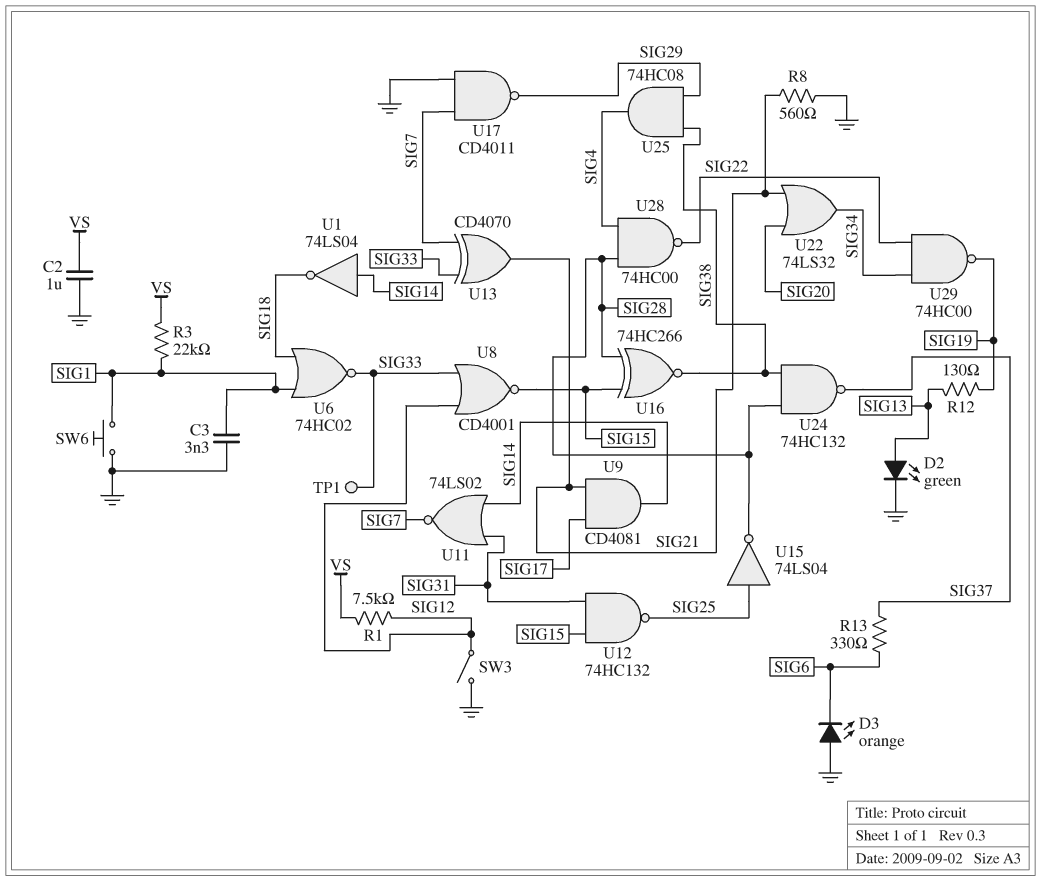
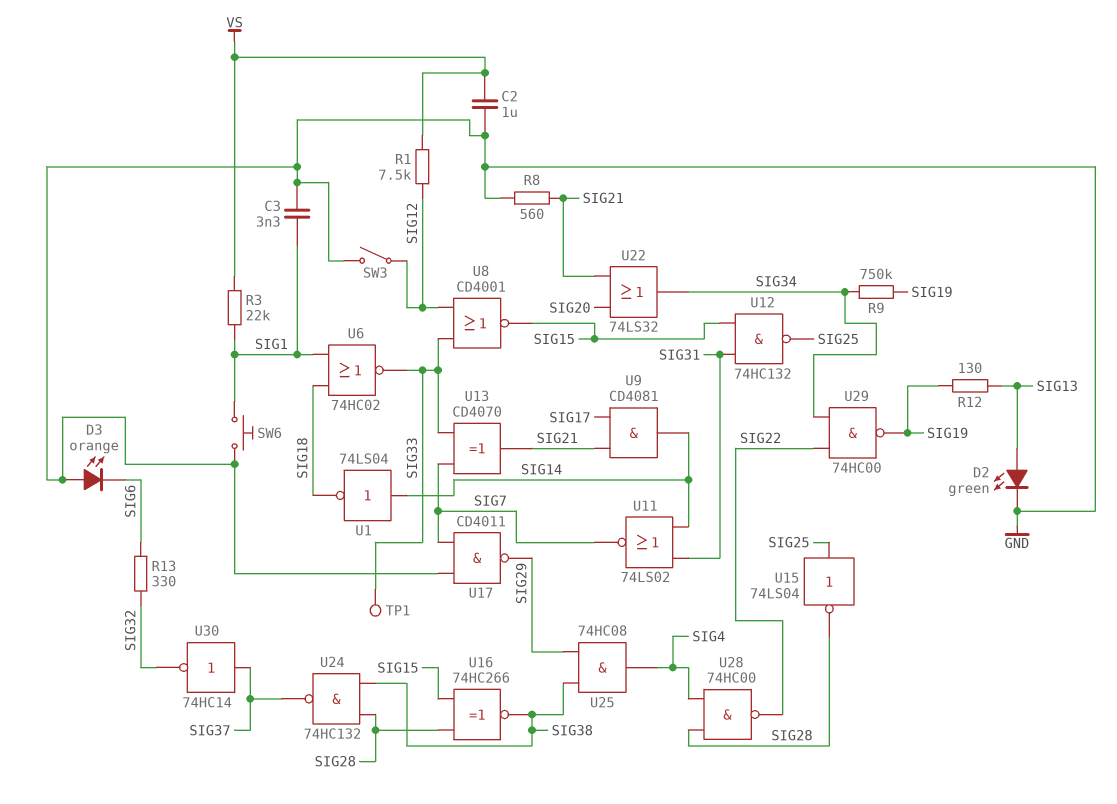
R9: none -> 750k (SIG19, SIG34)
R13: 330 (SIG6, SIG37) -> 330 (SIG6, SIG32)
U30: none -> NOT 74HC14 (in SIG37, out SIG32)

